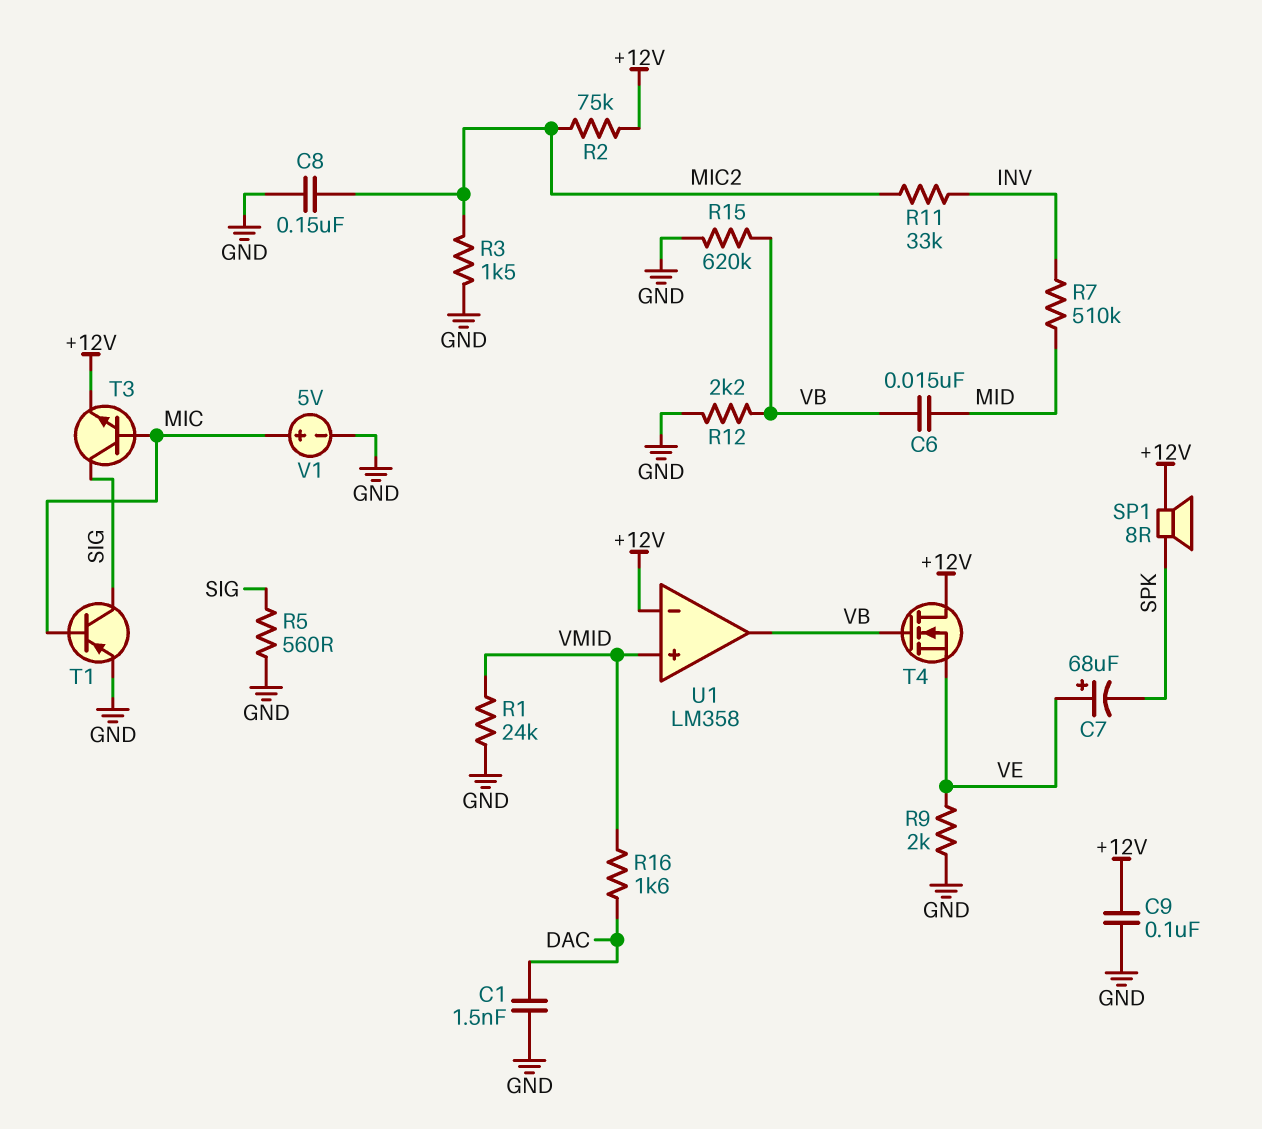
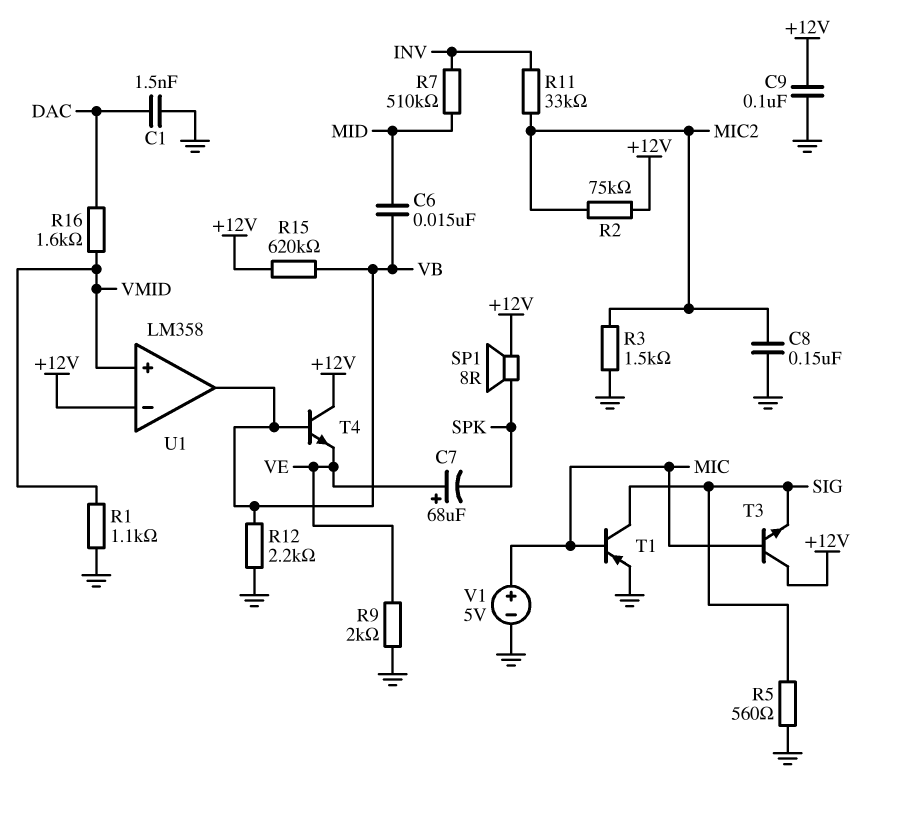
R1: 24k (GND, VMID) -> 1.1k (GND, VMID)
R15: 620k (GND, VB) -> 620k (+12V, VB)
T3: NPN (B MIC, C SIG, E +12V) -> NPN (B MIC, C +12V, E SIG)
T4: NMOS (G VB, D +12V, S VE) -> NPN (B VB, C +12V, E VE)

